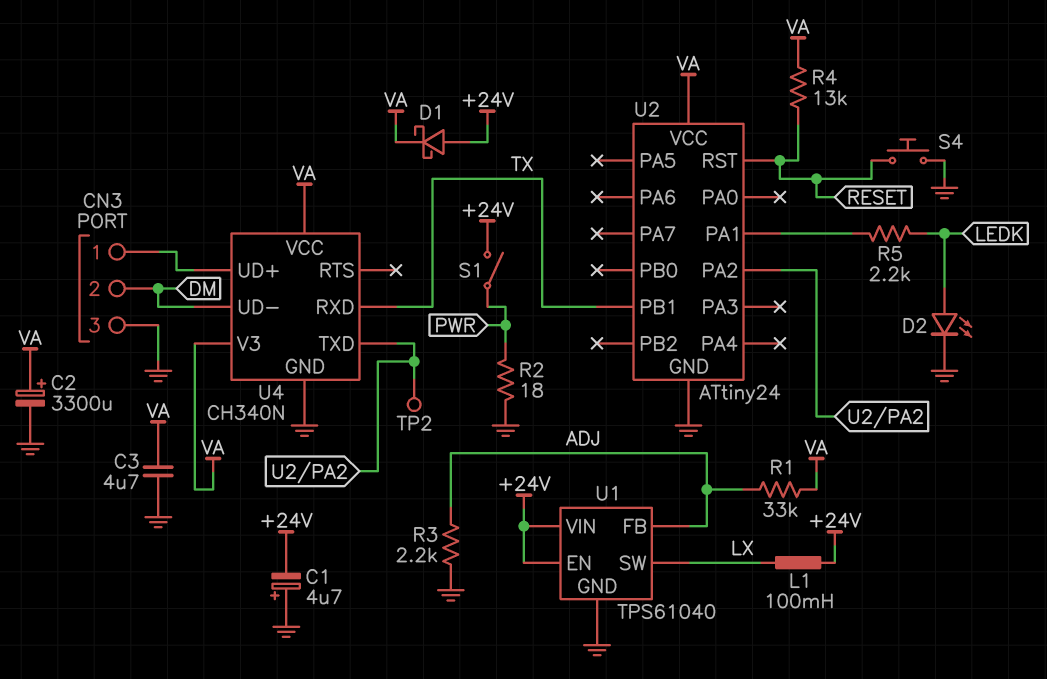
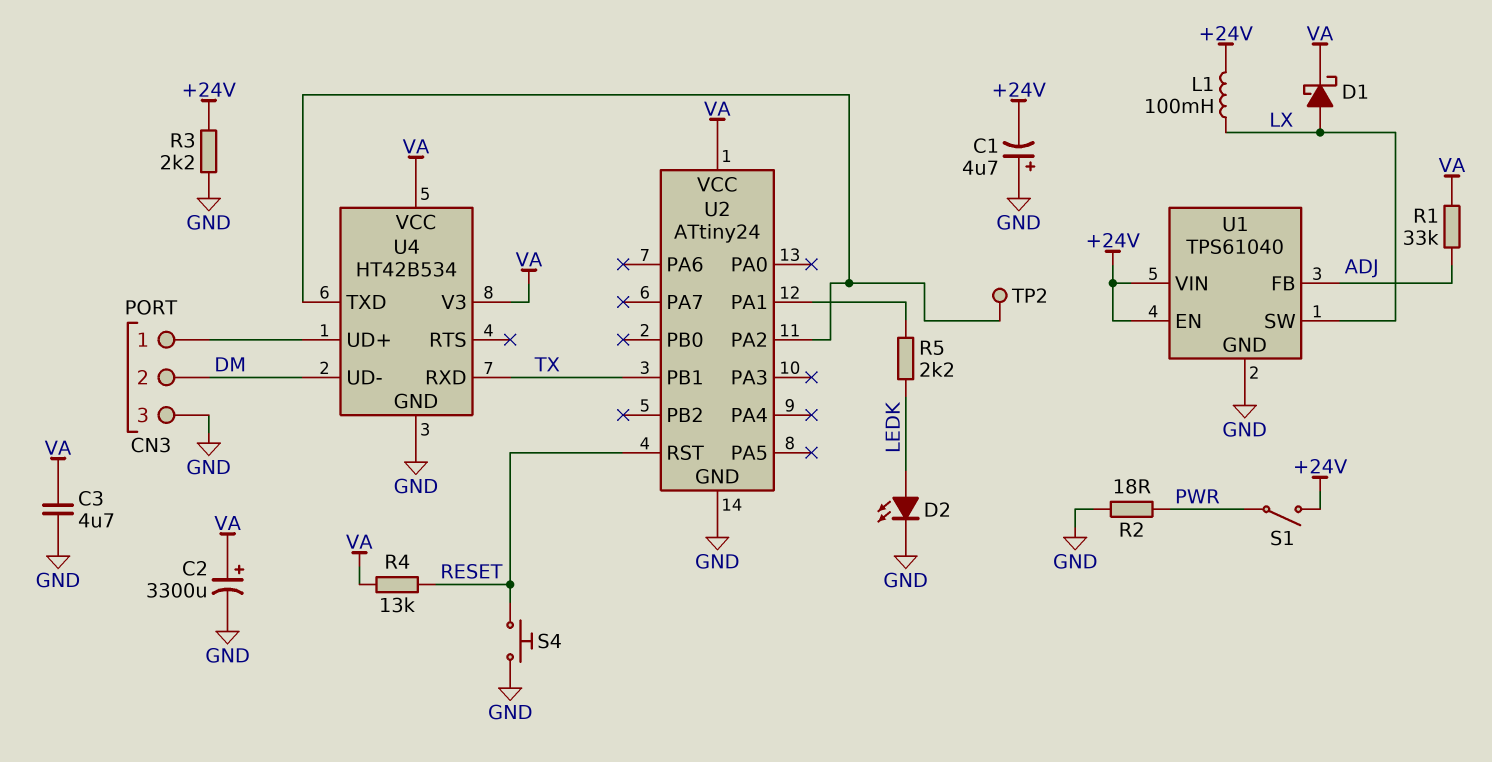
D1: schottky (A +24V, K VA) -> schottky (A LX, K VA)
R3: 2.2k (ADJ, GND) -> 2.2k (+24V, GND)
U4: CH340N -> HT42B534

